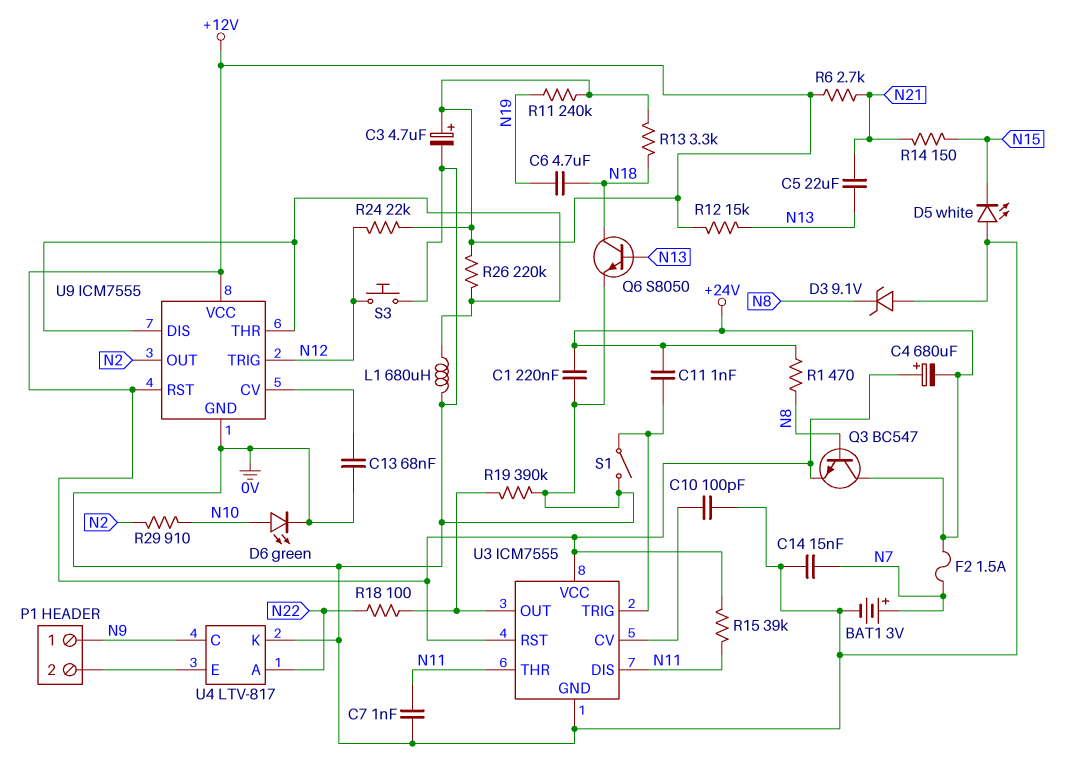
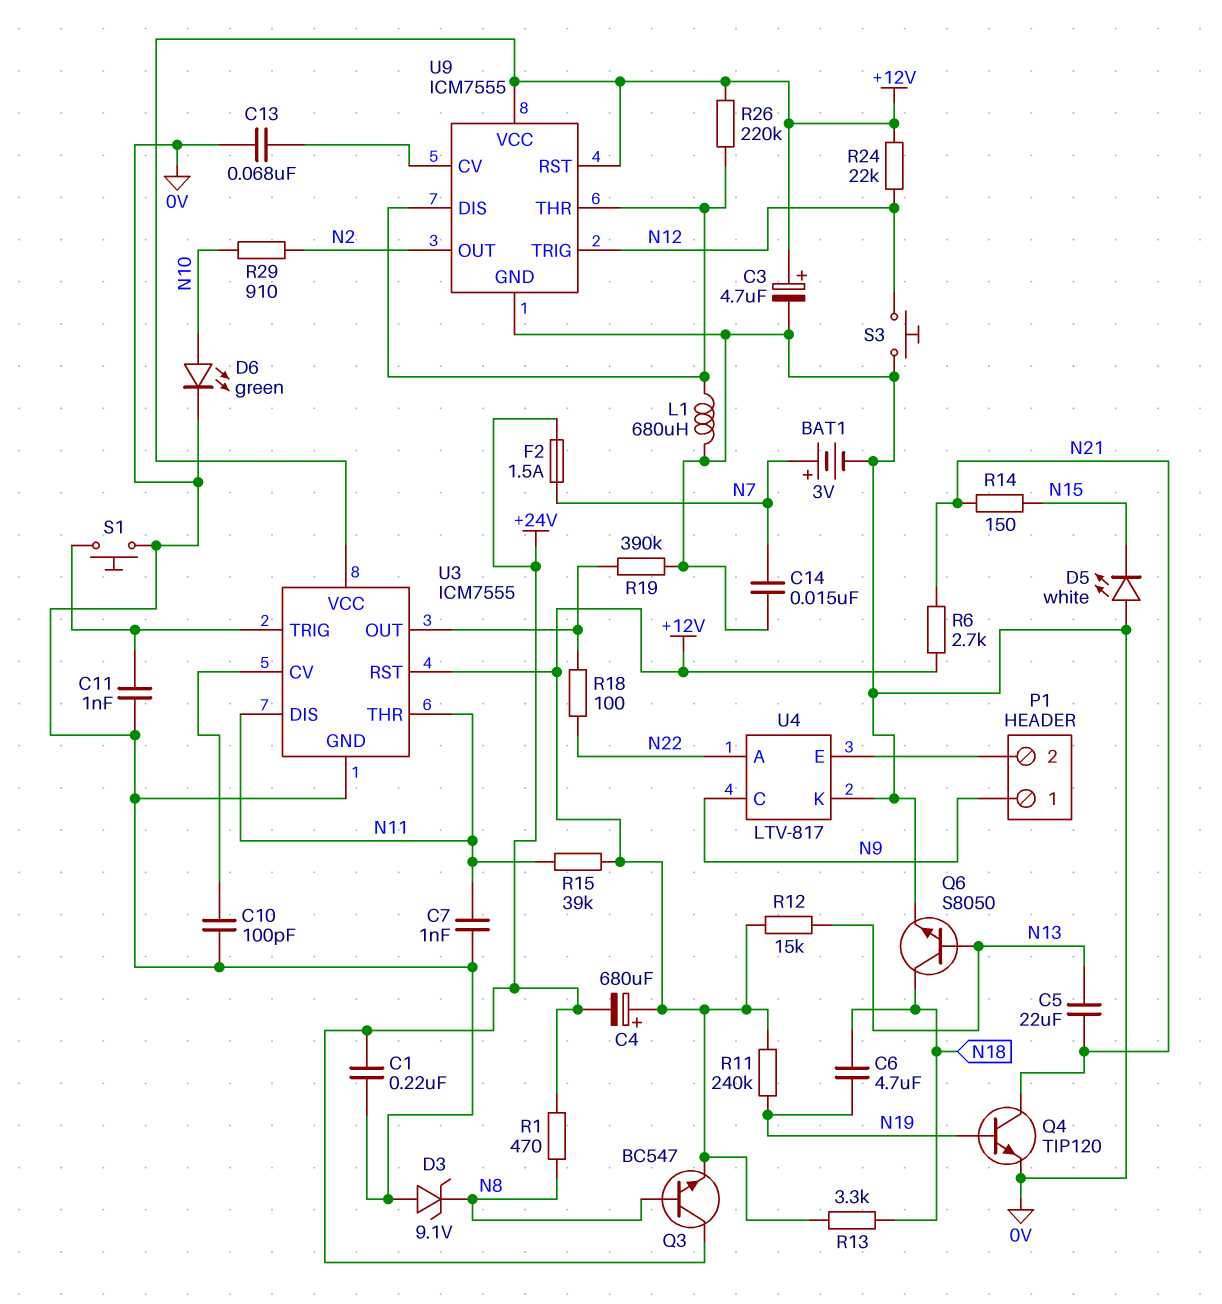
C11: 1nF (+24V, U3/TRIG) -> 1nF (0V, U3/TRIG)
Q4: none -> NPN TIP120 (B N19, C N21, E 0V)
S1: switch (0V, U3/TRIG) -> button (0V, U3/TRIG)

